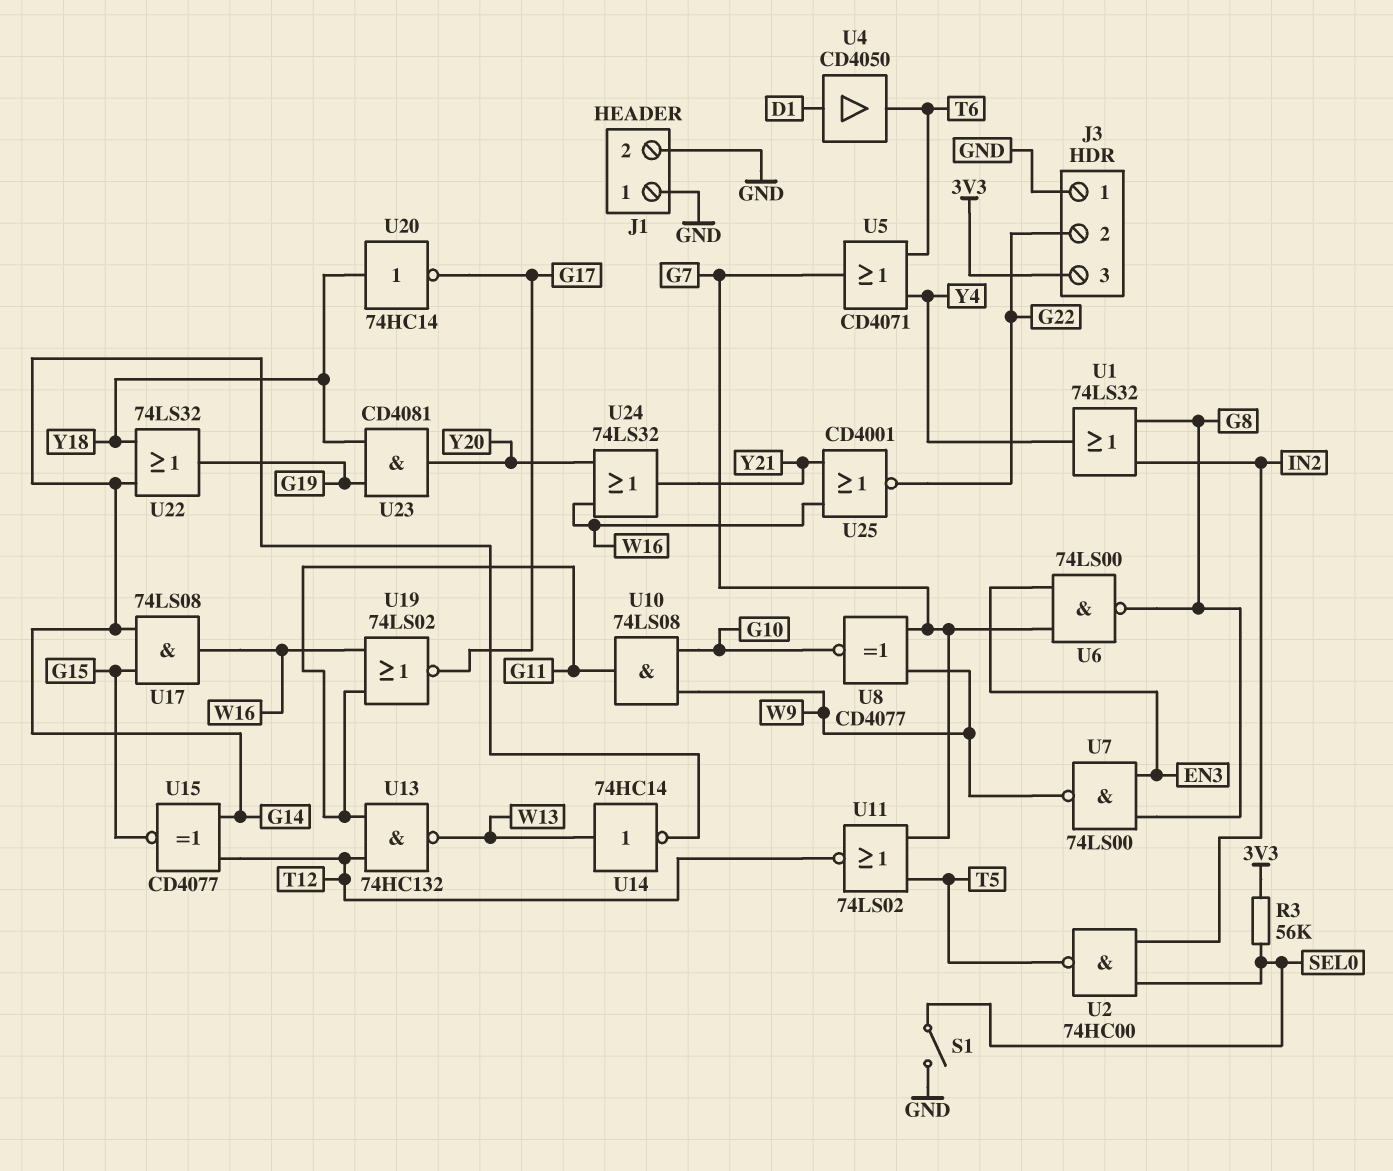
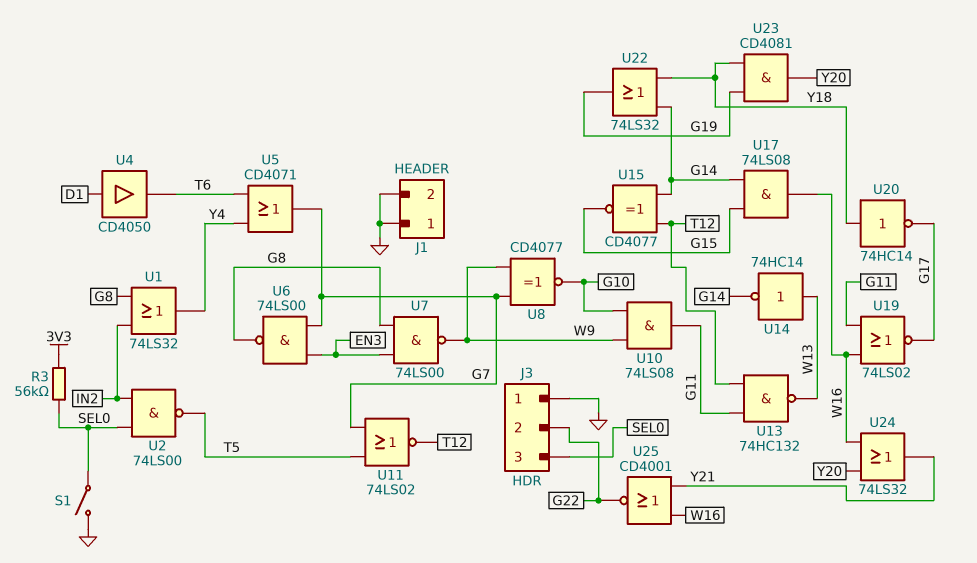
J3 pin 3: 3V3 -> SEL0
U2: NAND 74HC00 (in IN2, in SEL0, out T5) -> NAND 74LS00 (in IN2, in SEL0, out T5)

